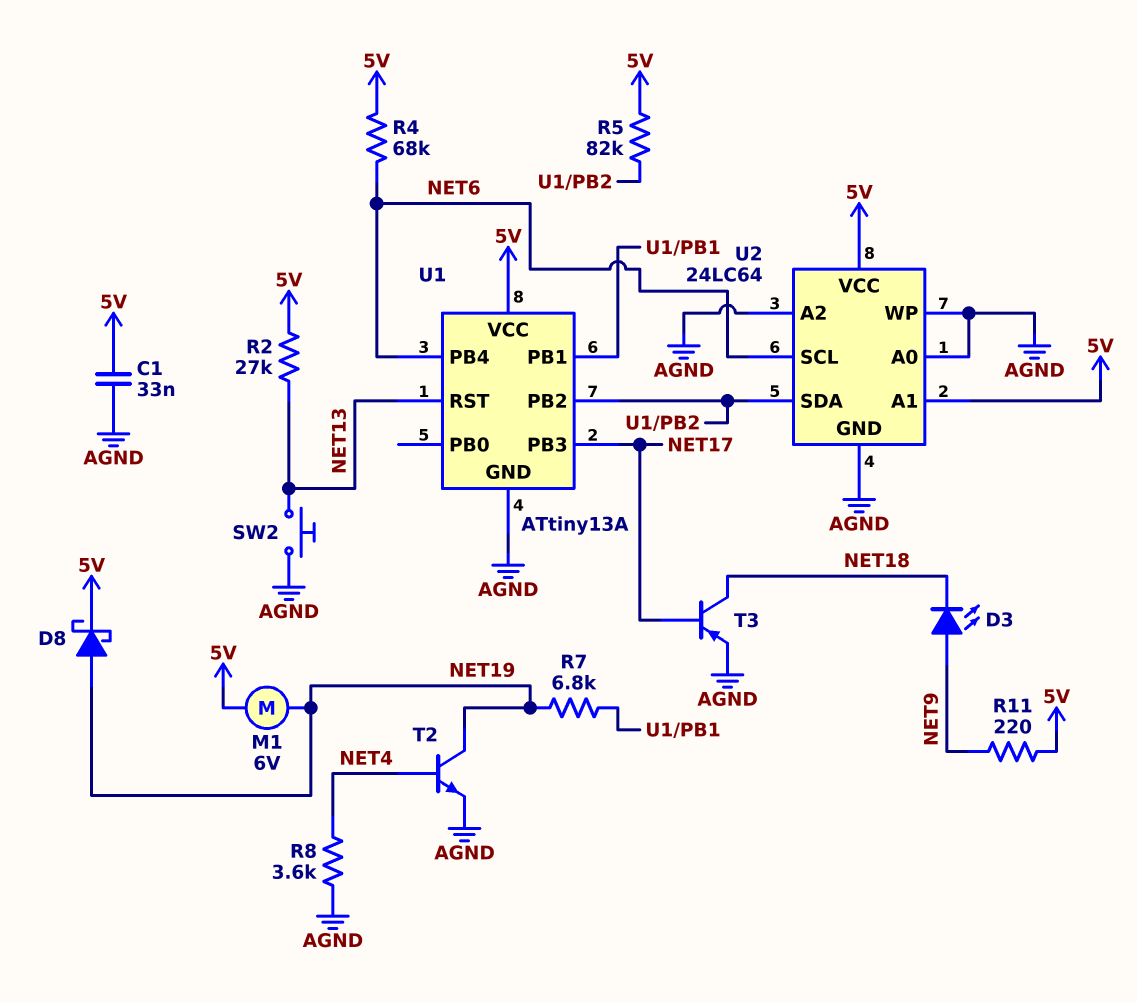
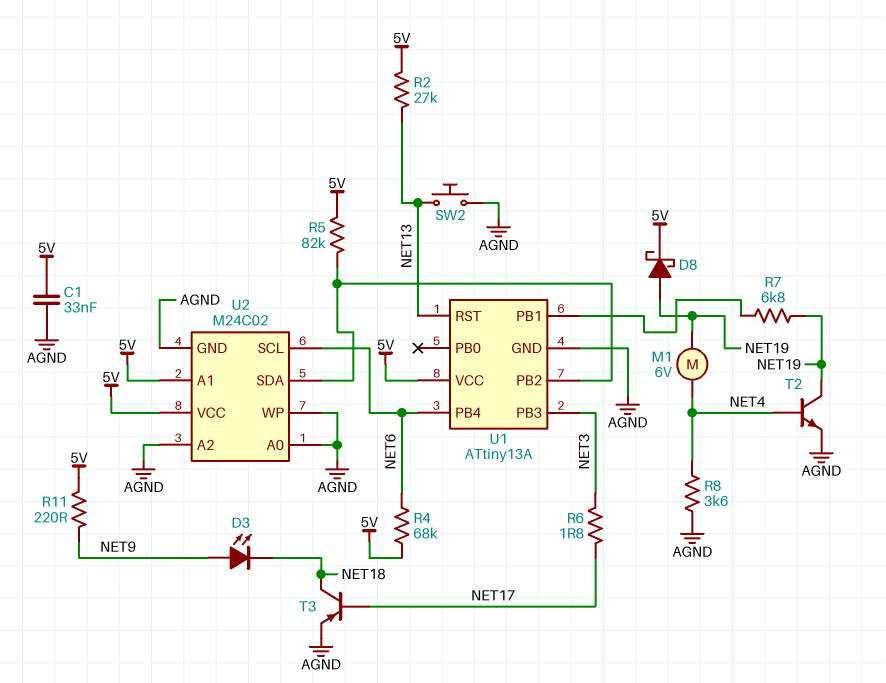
M1: motor 6V (5V, NET19) -> motor 6V (NET4, NET19)
R6: none -> 1.8 (NET3, NET17)
U1 pin PB3: NET17 -> NET3
U2: 24LC64 -> M24C02

